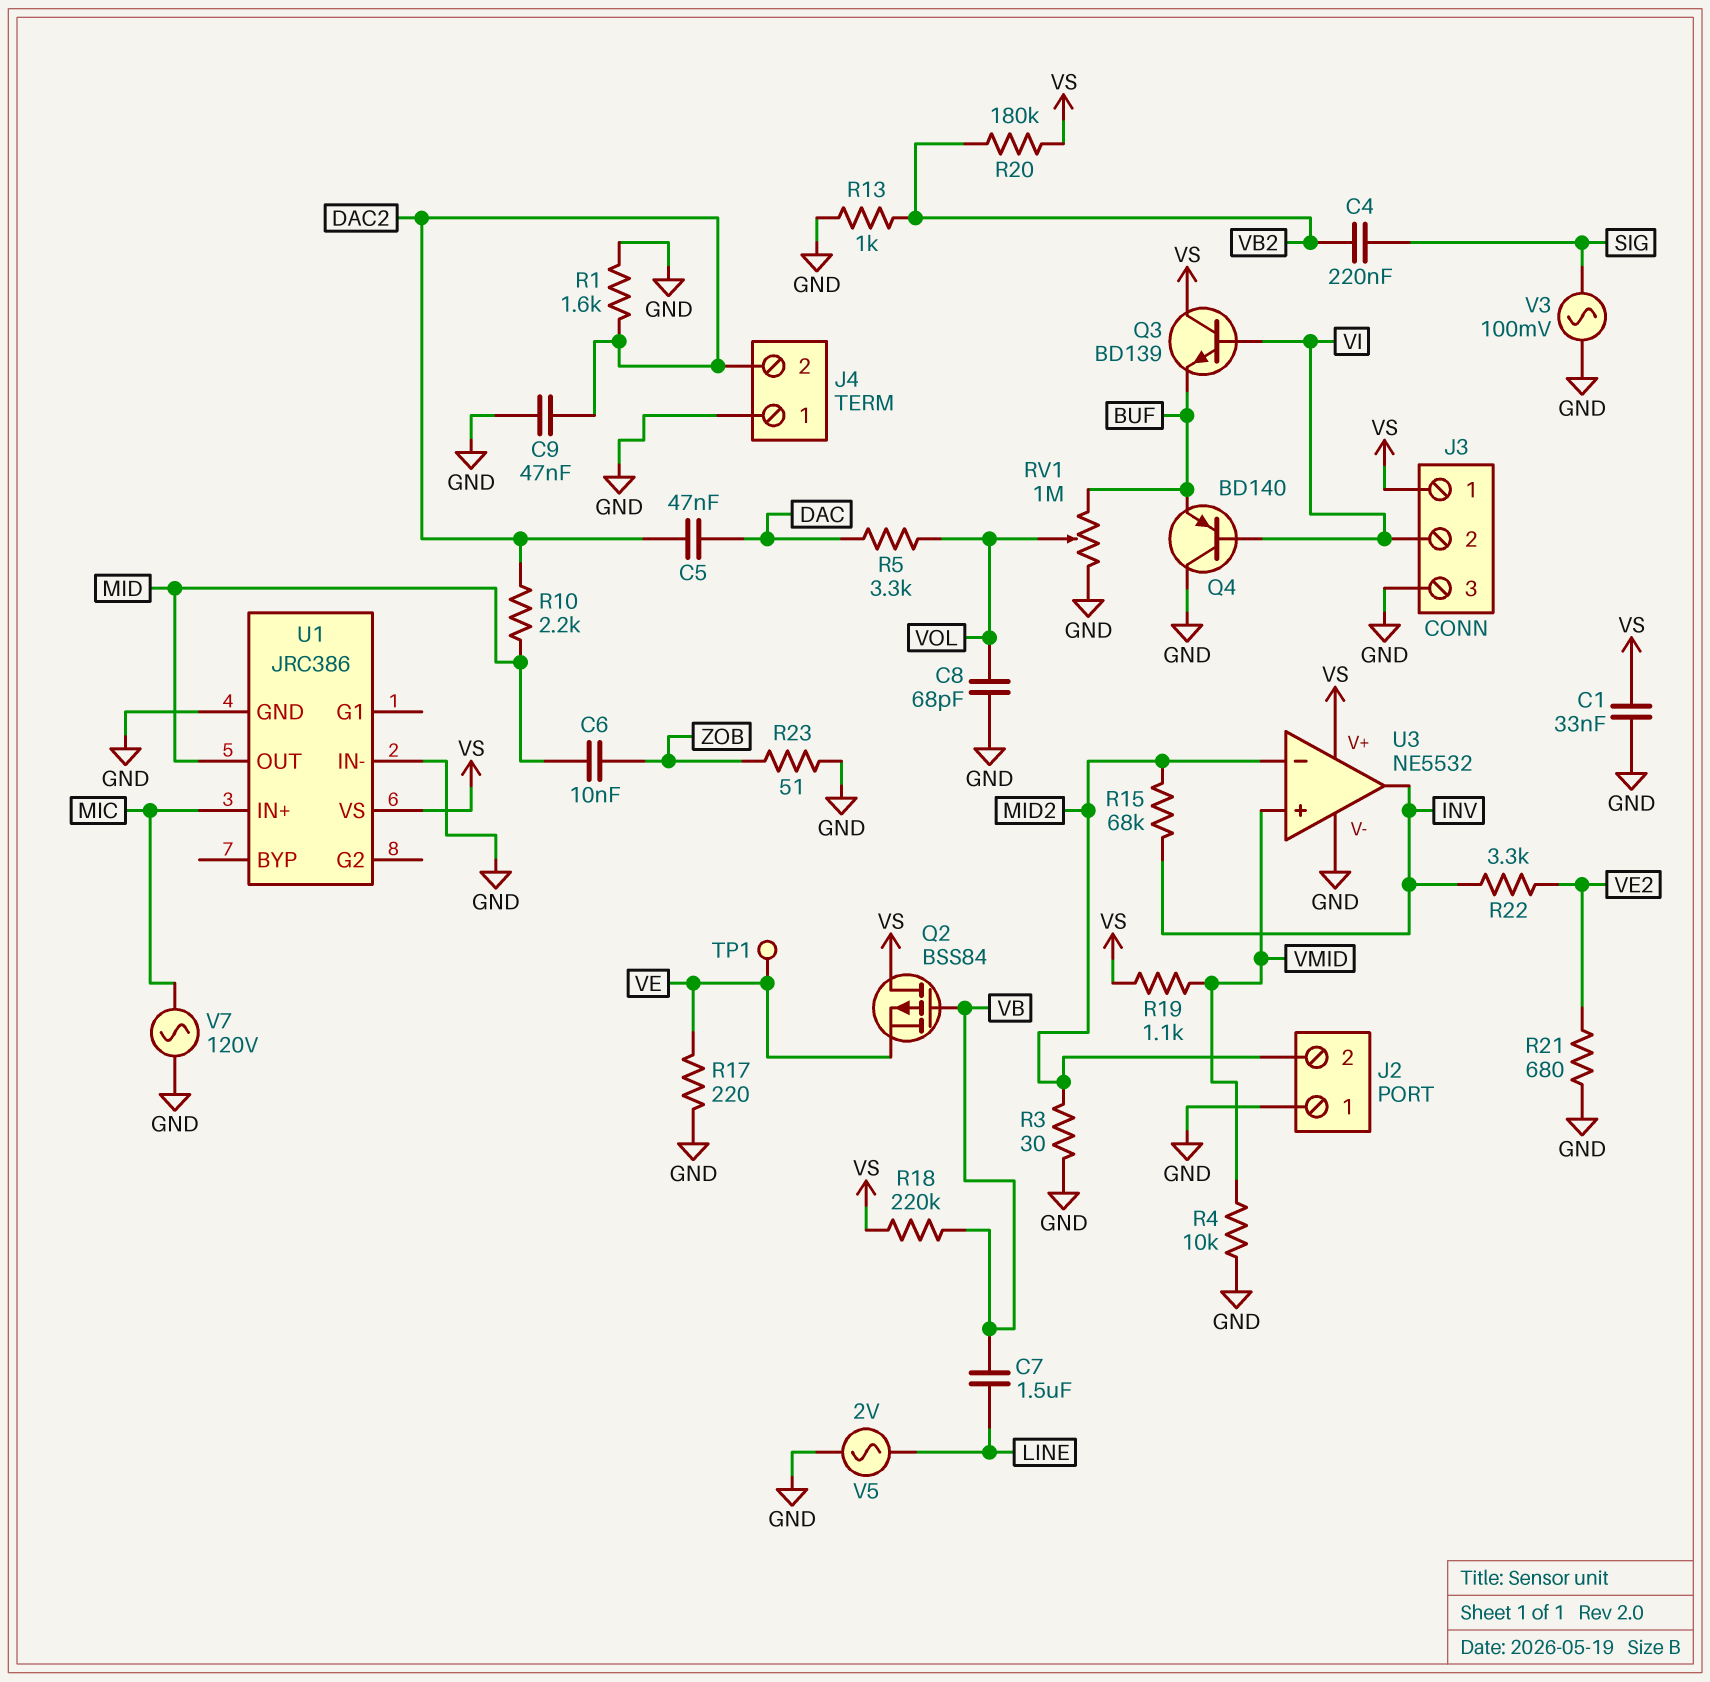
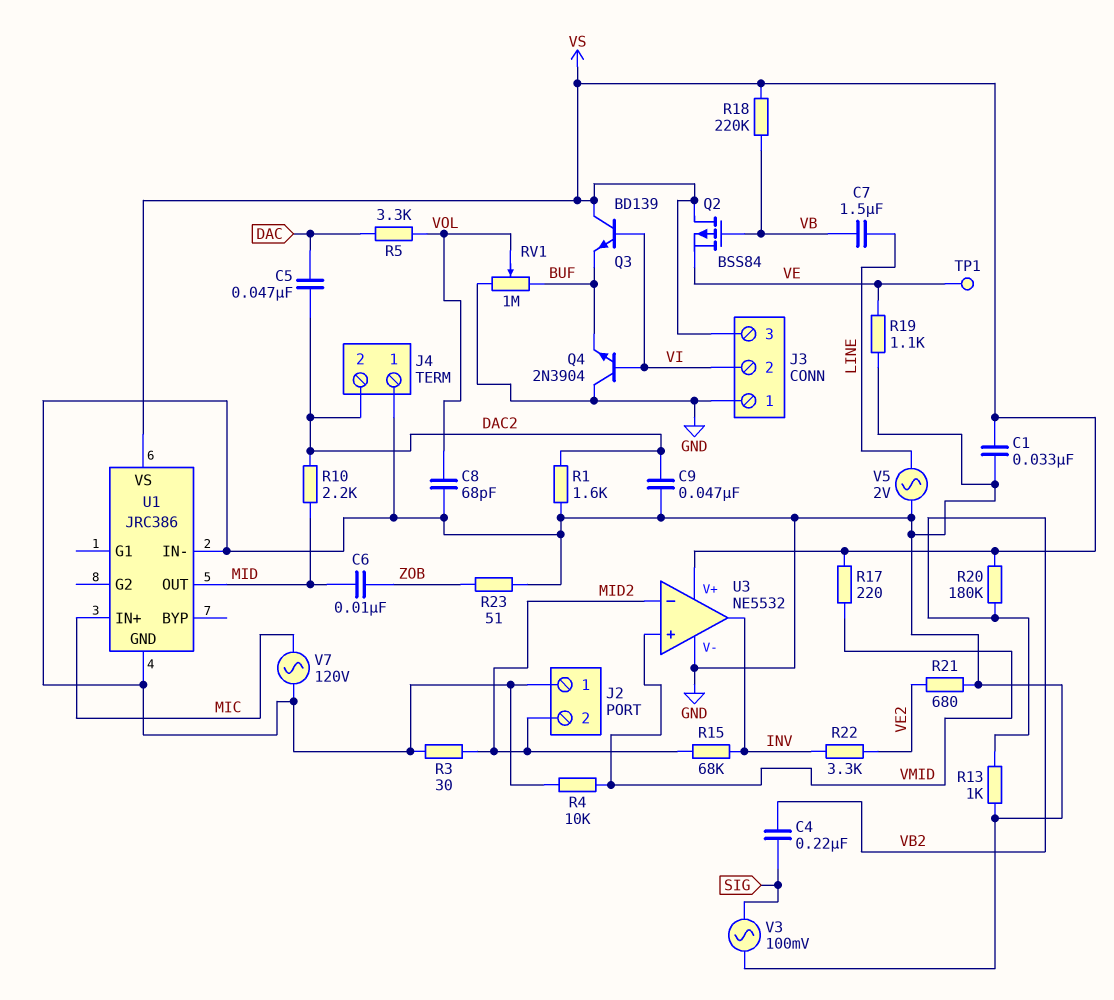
J3 pin 1: VS -> GND
J3 pin 3: GND -> VS
Q4: PNP BD140 (B VI, C GND, E BUF) -> NPN 2N3904 (B VI, C GND, E BUF)
R17: 220 (GND, VE) -> 220 (VMID, VS)
R19: 1.1k (VMID, VS) -> 1.1k (GND, VE)

